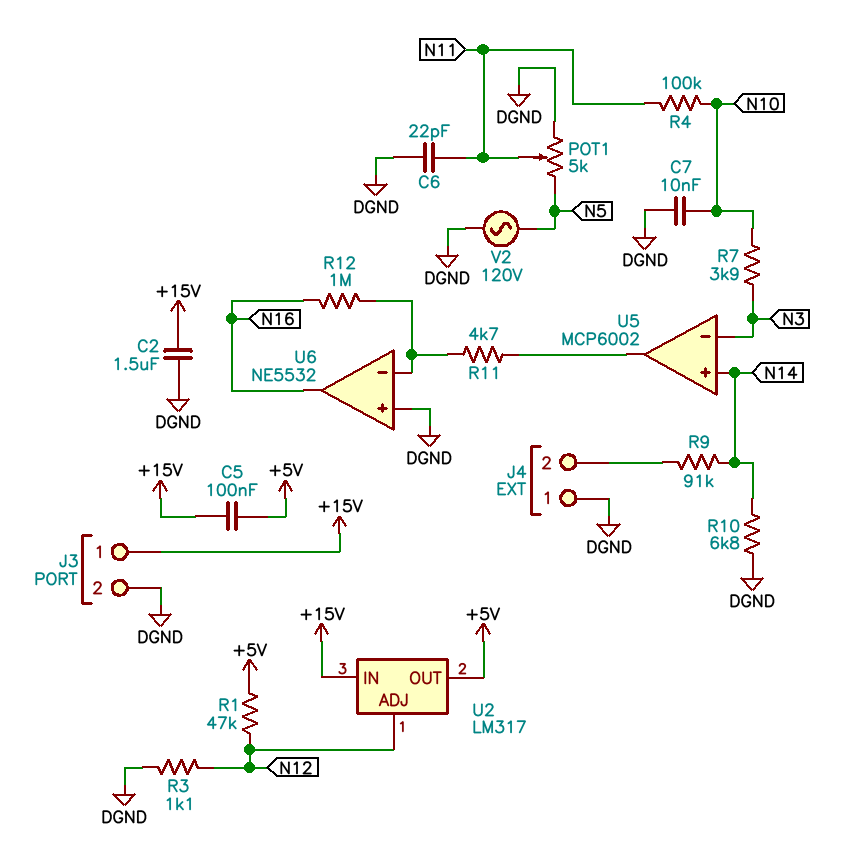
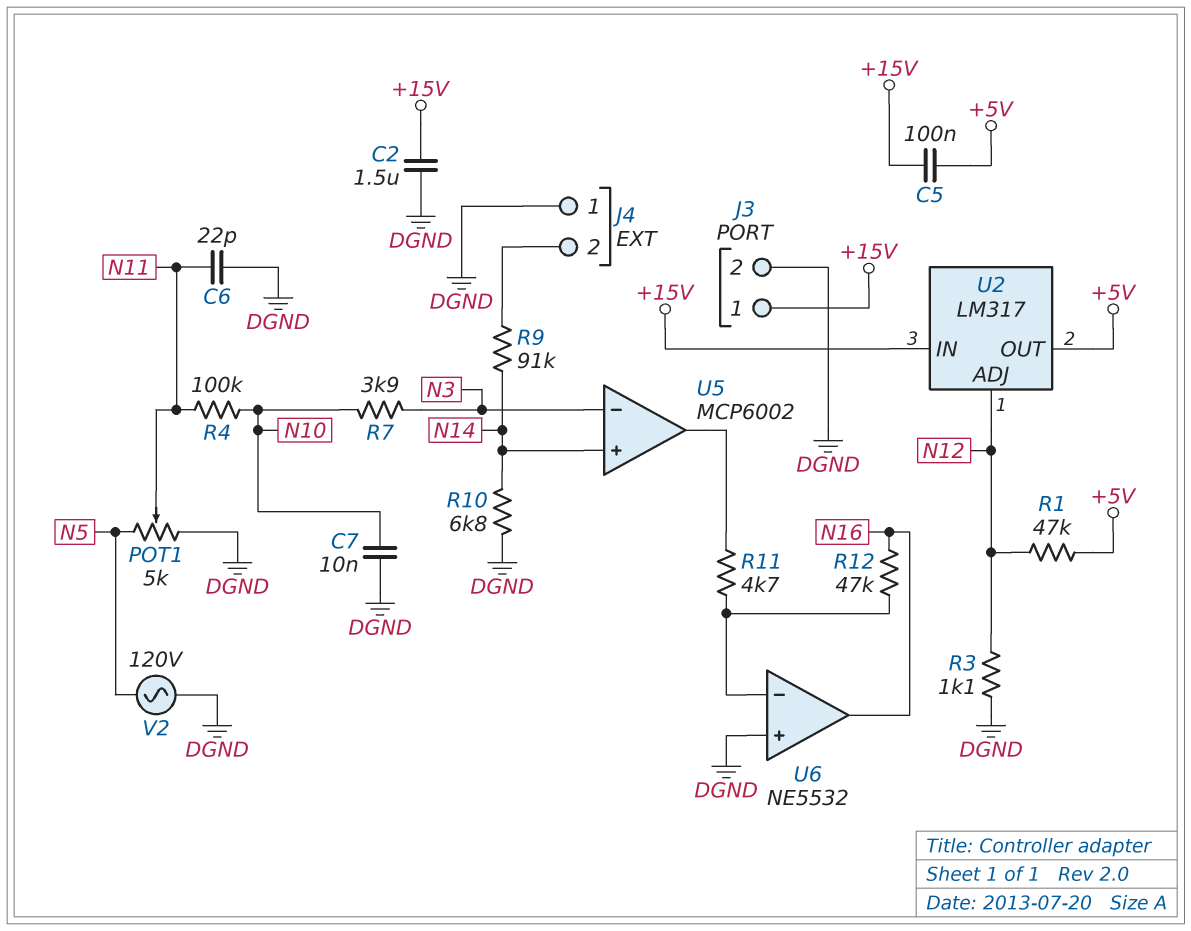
R12: 1M (N16, U6/in-) -> 47k (N16, U6/in-)

